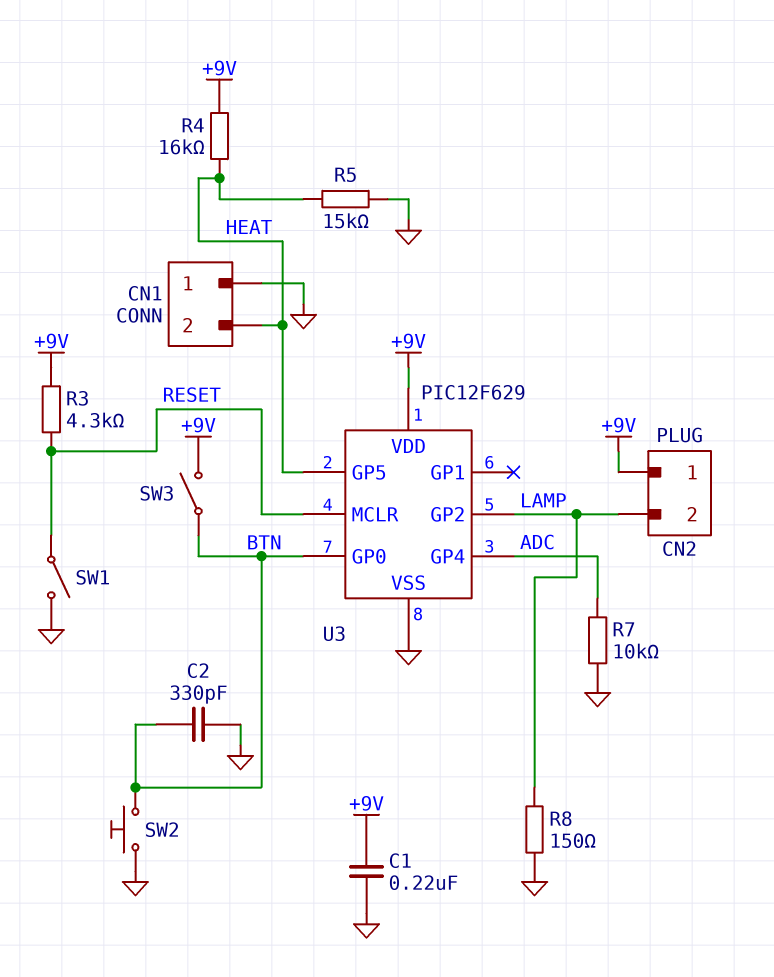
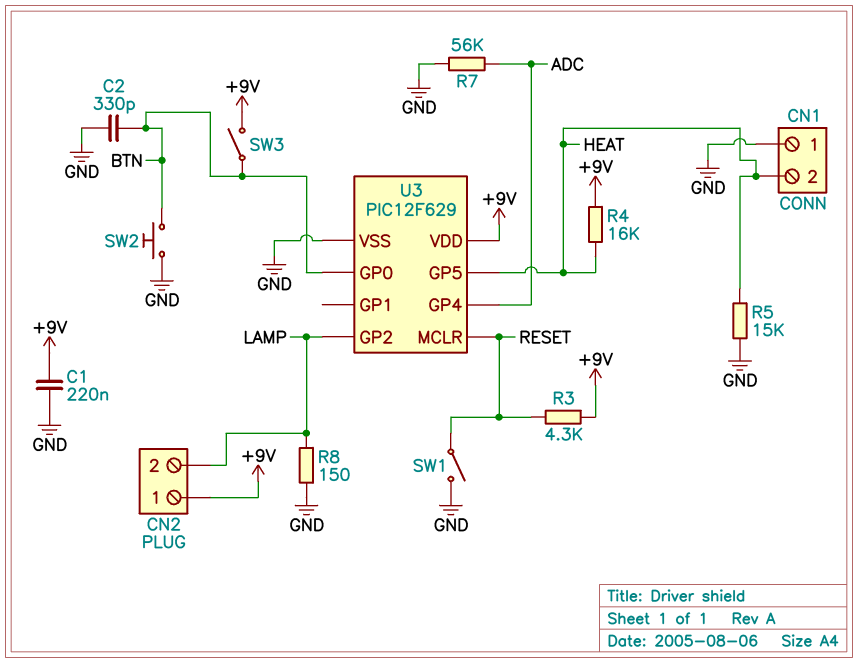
R7: 10k (ADC, GND) -> 56k (ADC, GND)

